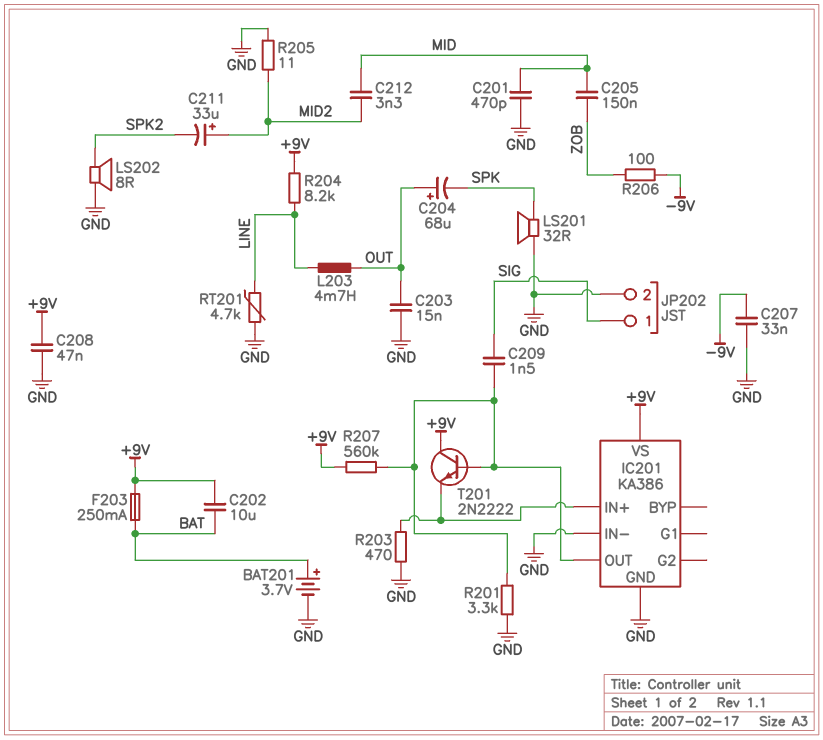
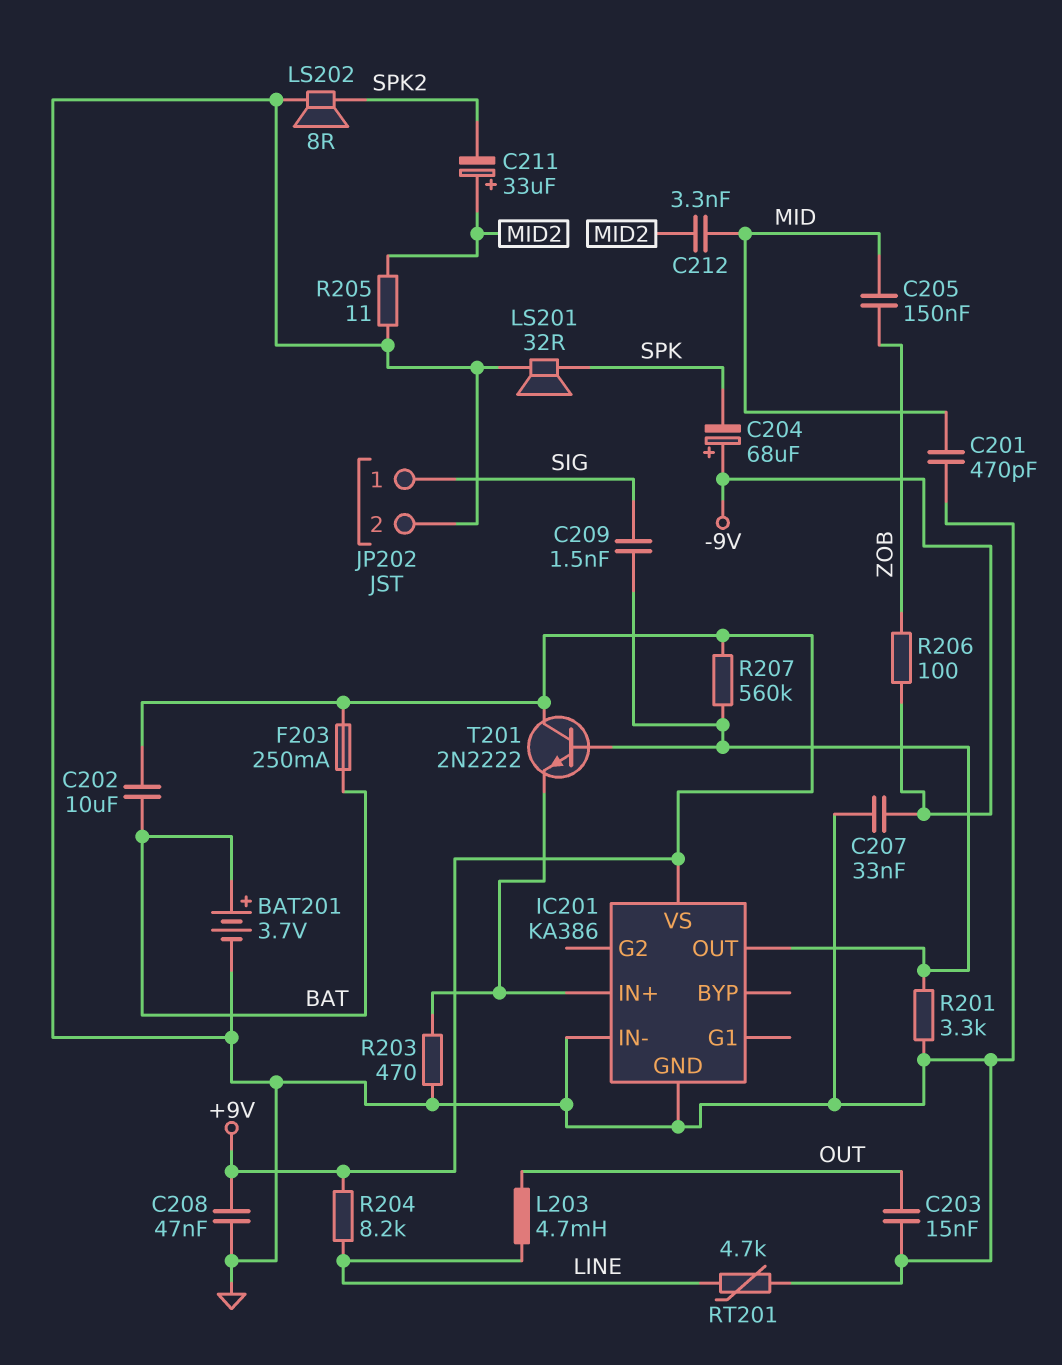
C204: 68uF (plus OUT, minus SPK) -> 68uF (plus -9V, minus SPK)

